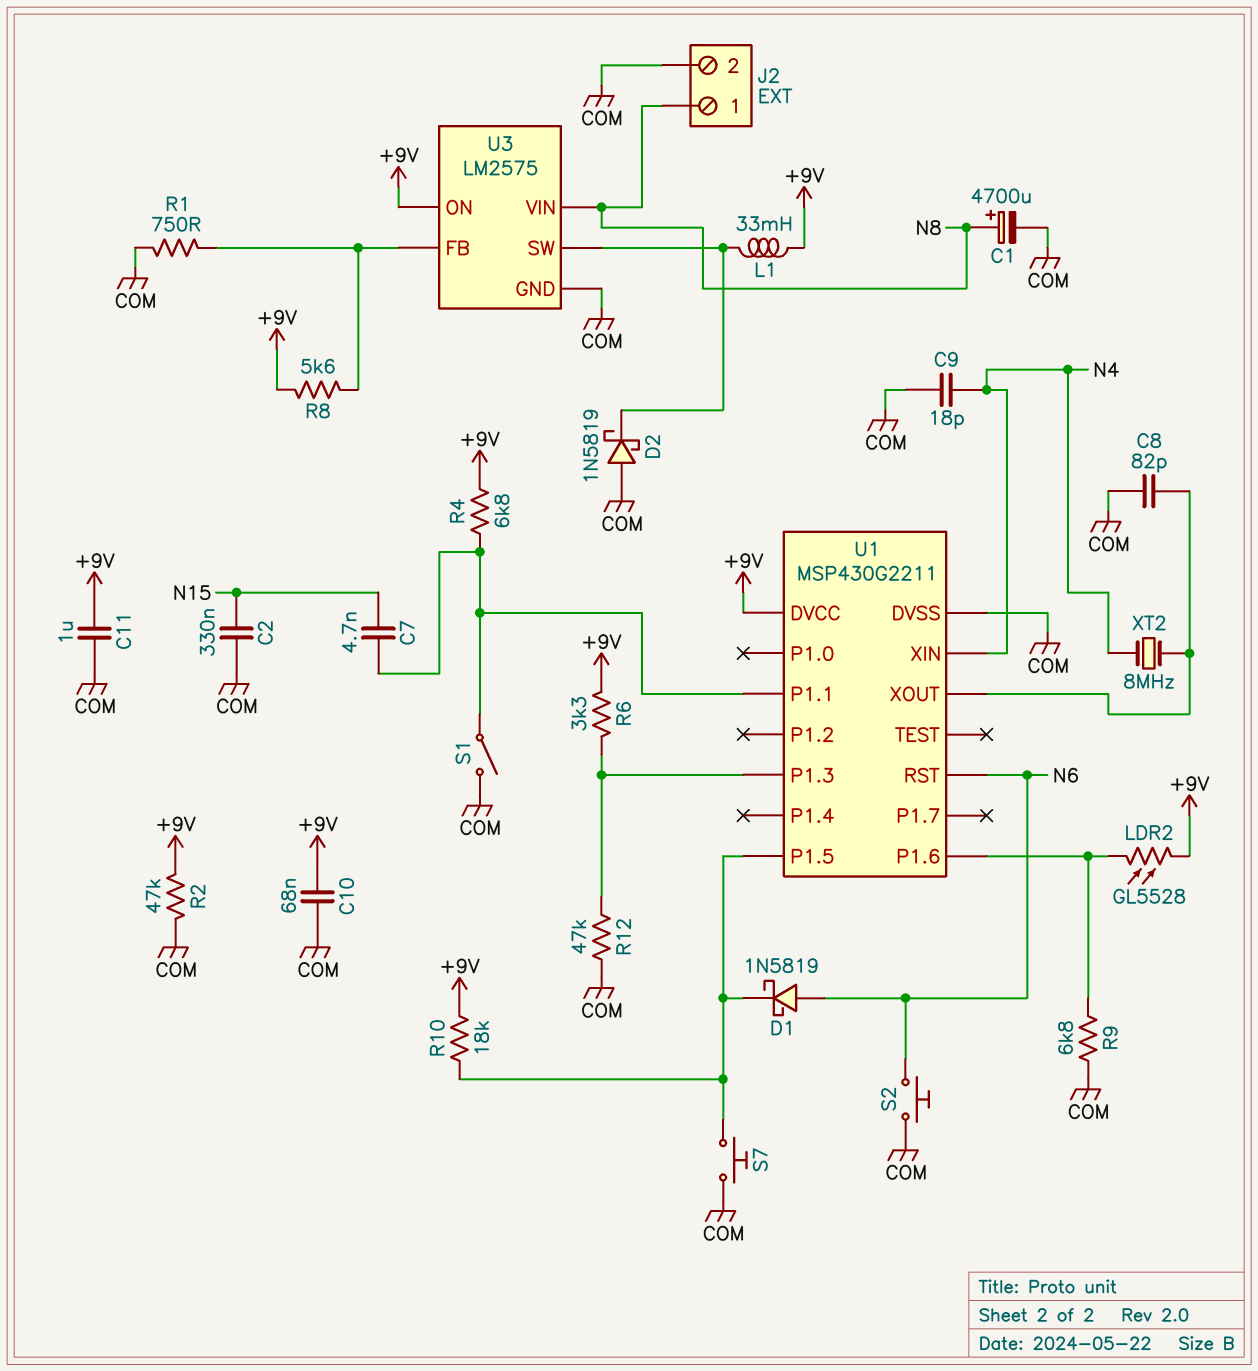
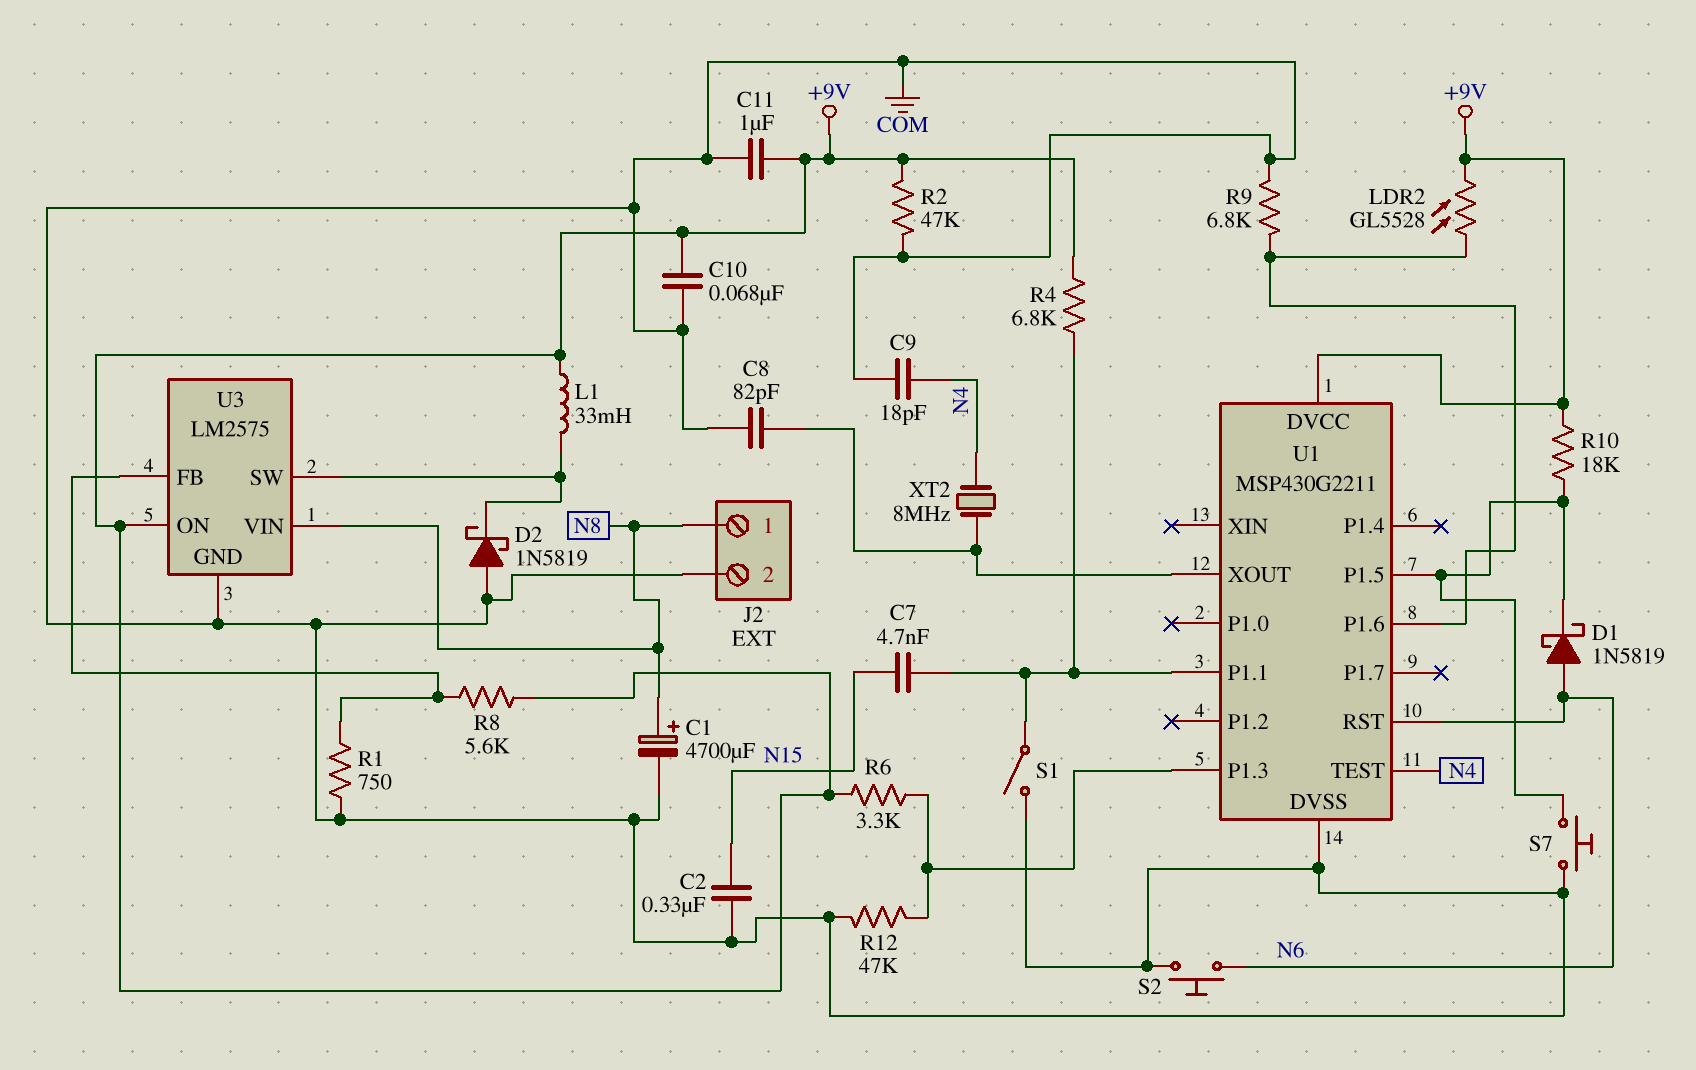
U1 pin TEST: none -> N4
U1 pin XIN: N4 -> none

